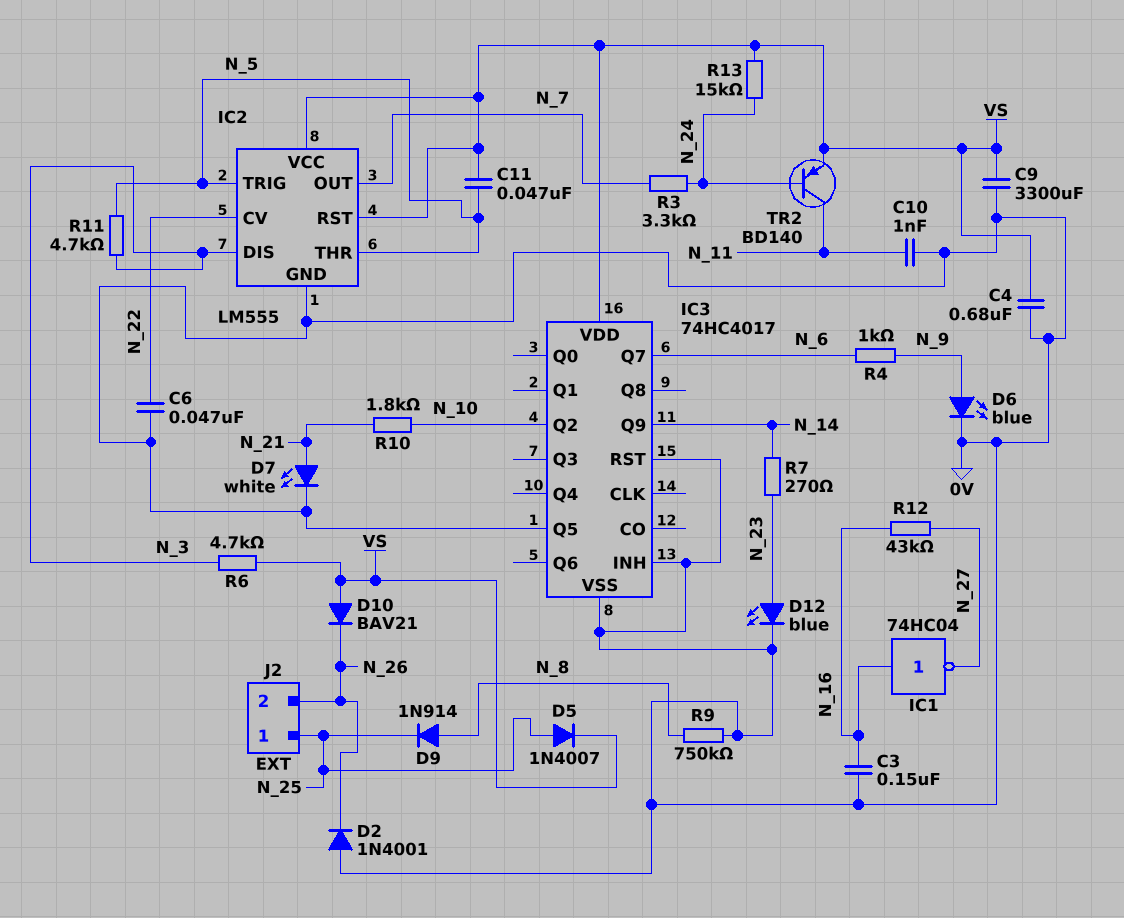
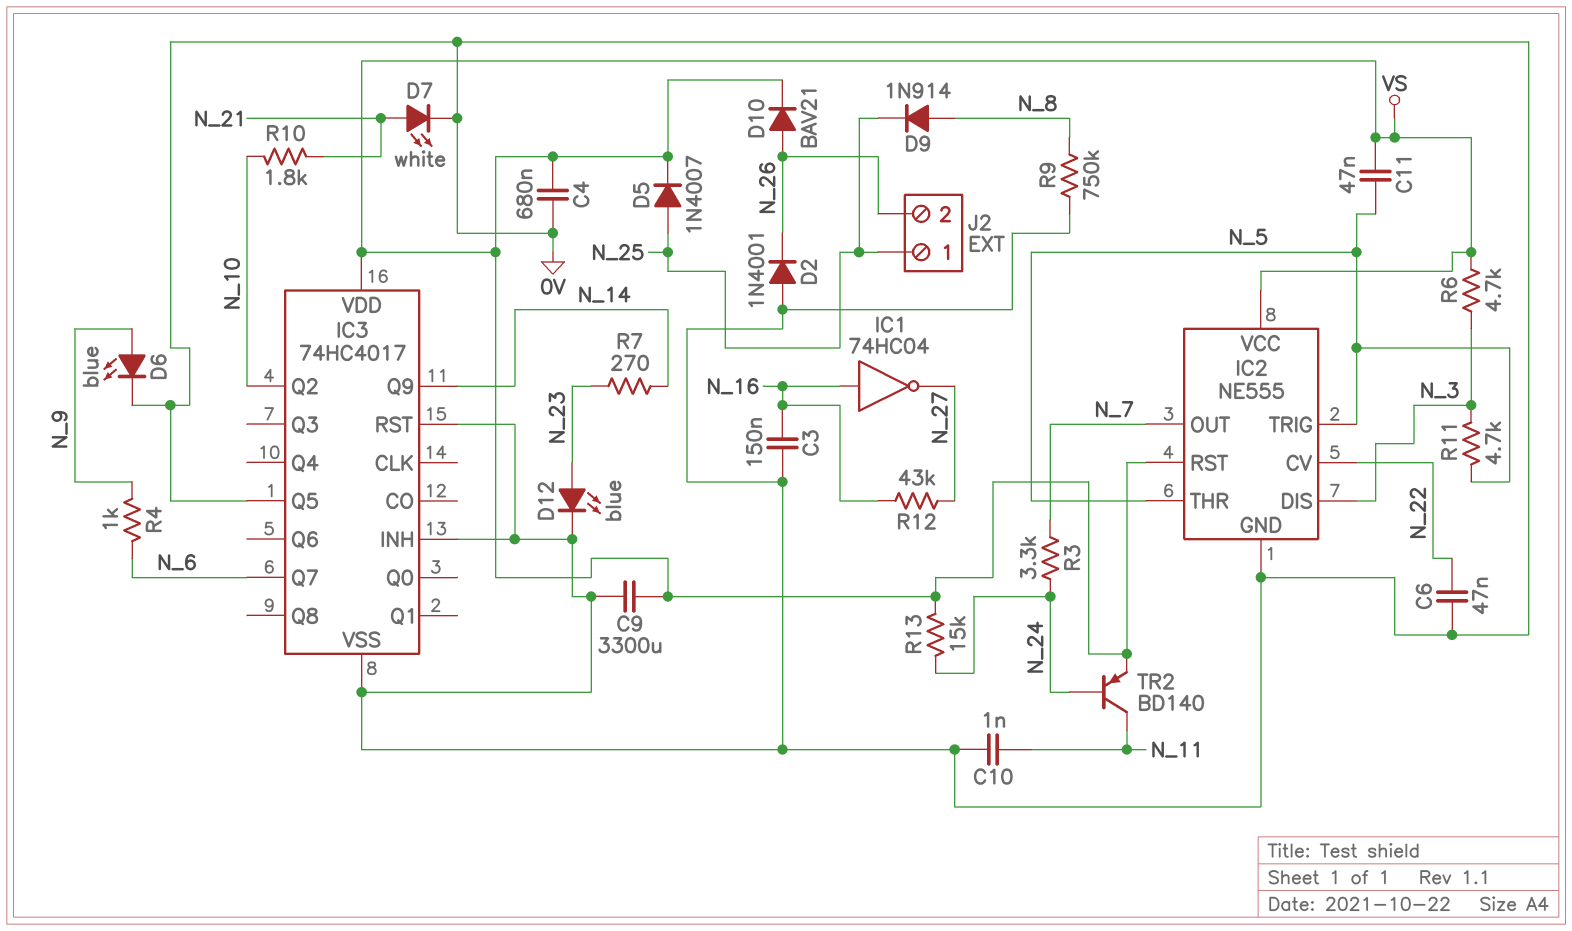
D10: diode BAV21 (A VS, K N_26) -> diode BAV21 (A N_26, K VS)
IC2: LM555 -> NE555

